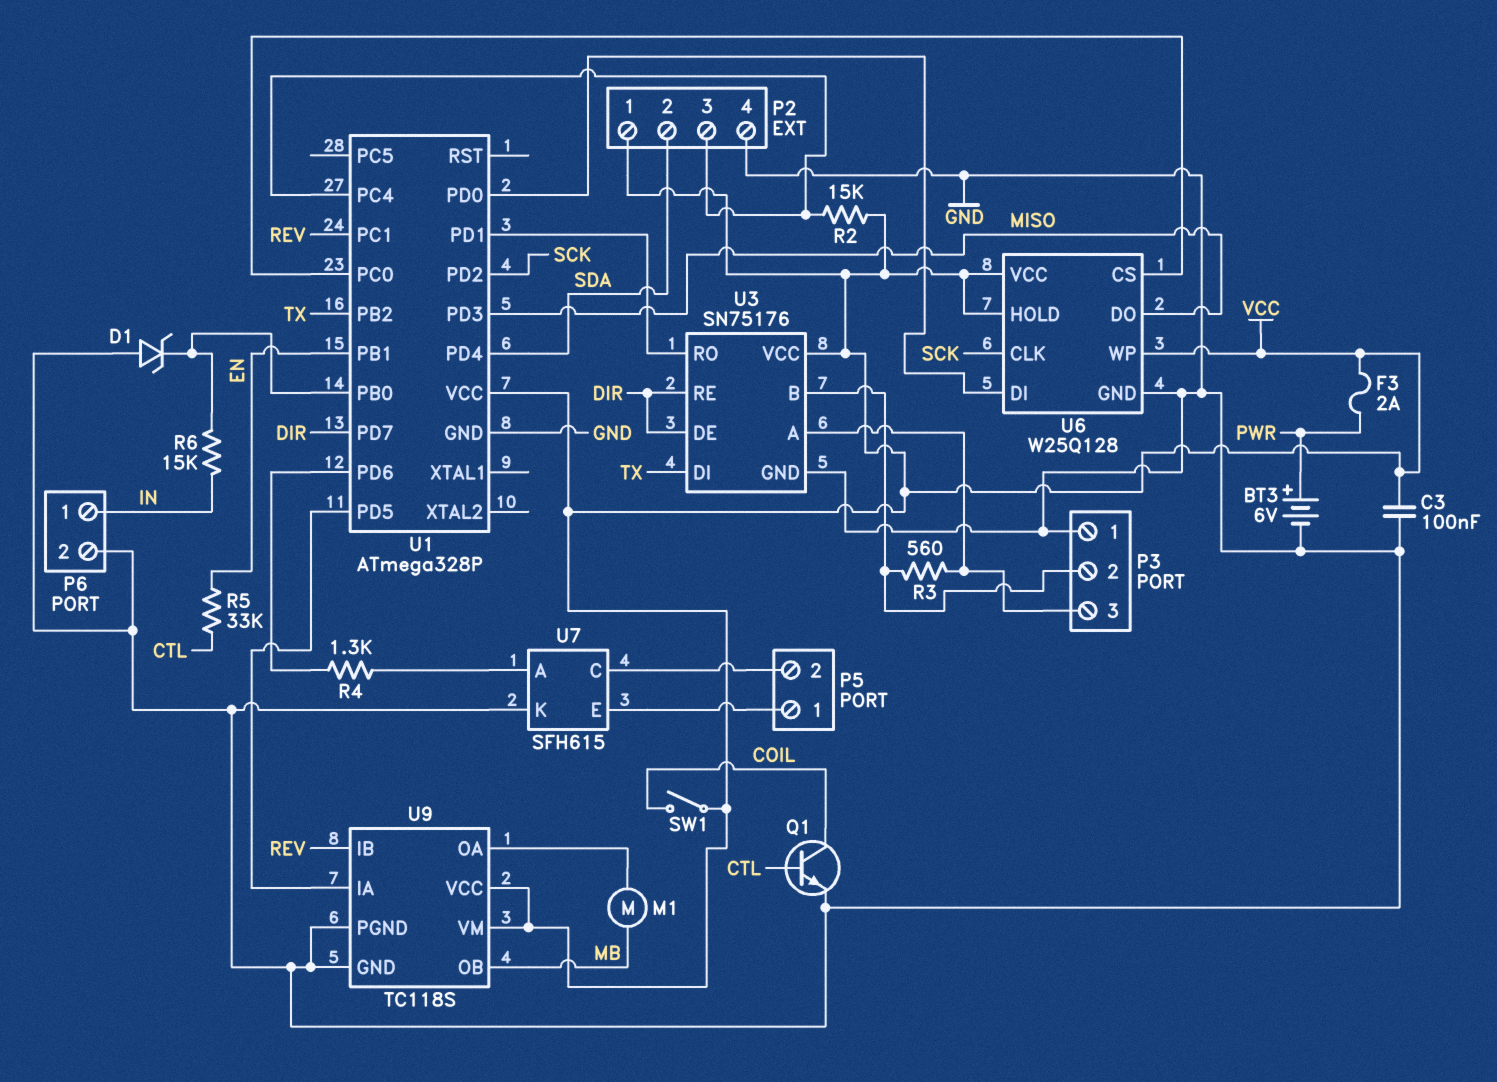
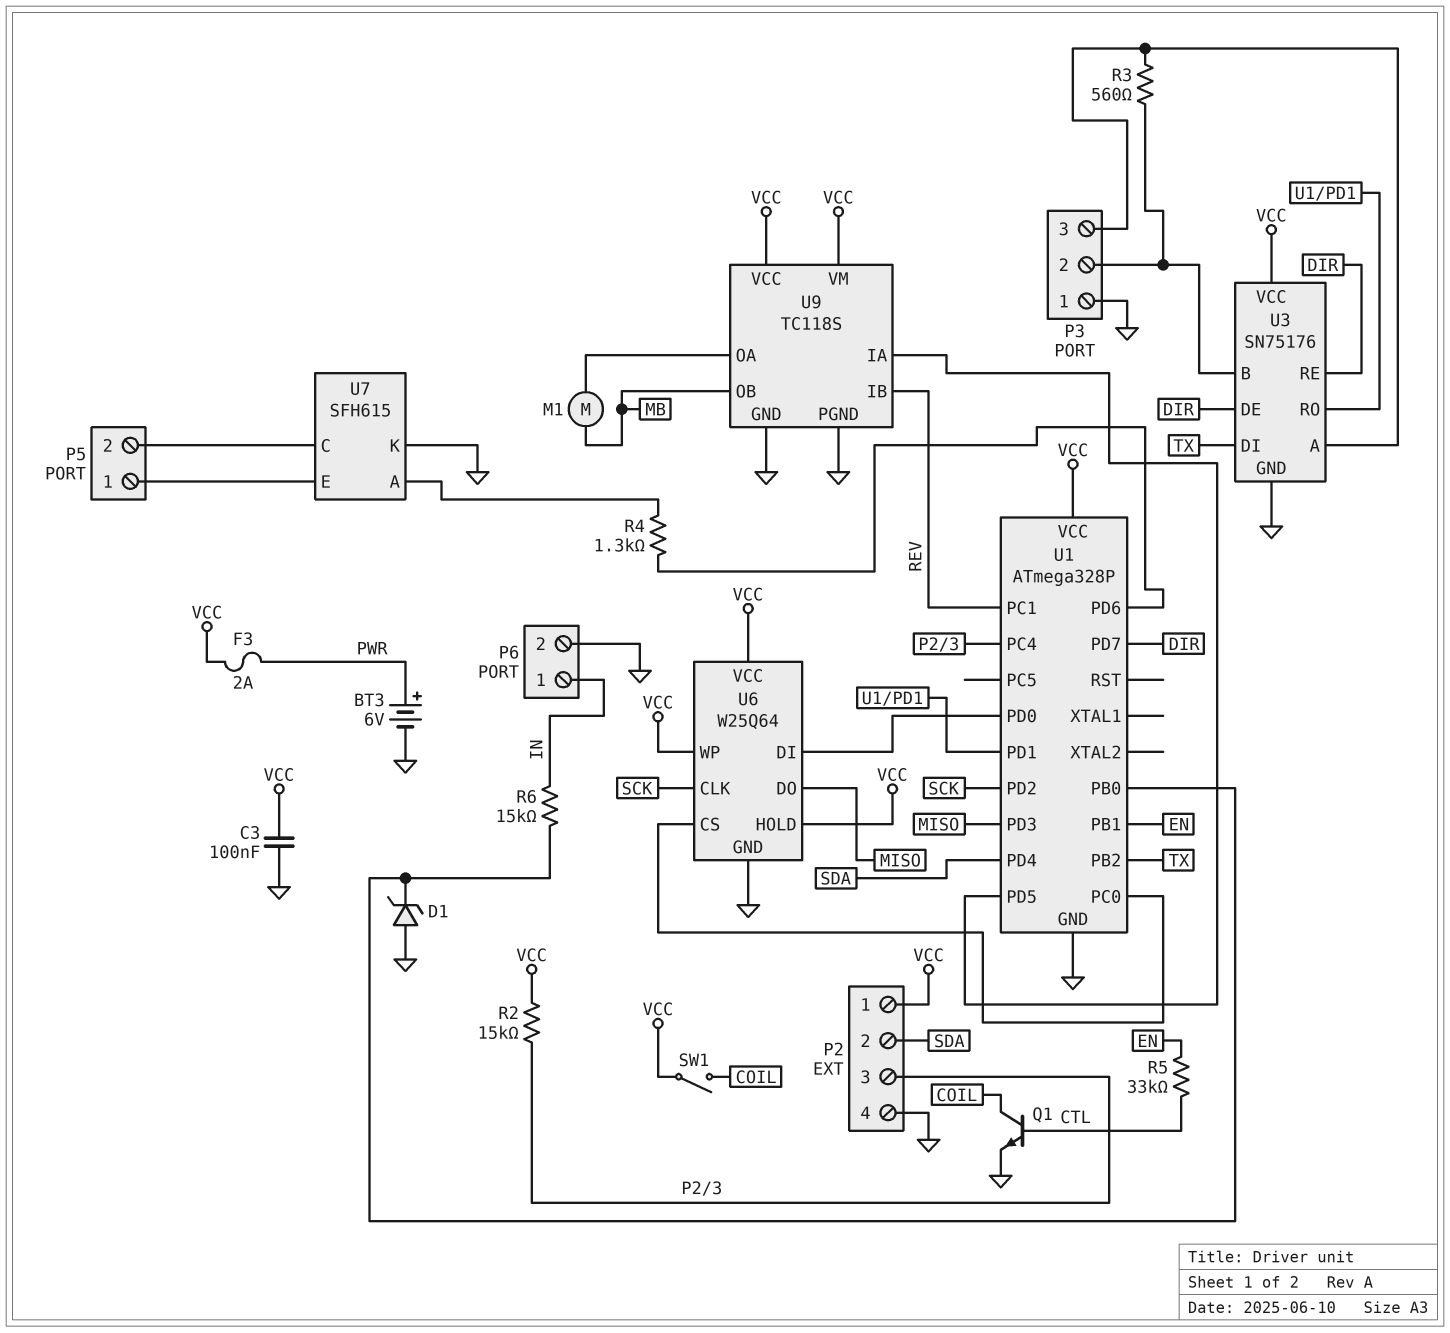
U6: W25Q128 -> W25Q64

